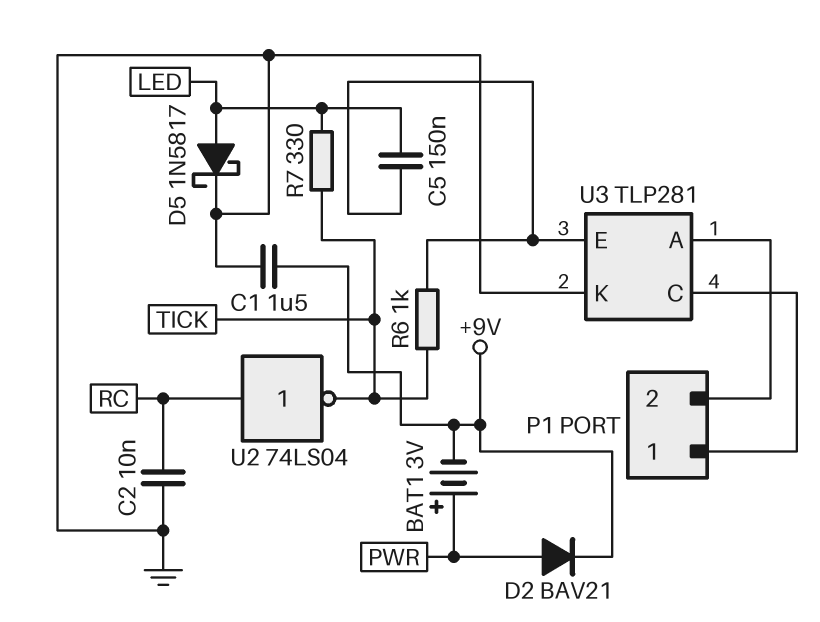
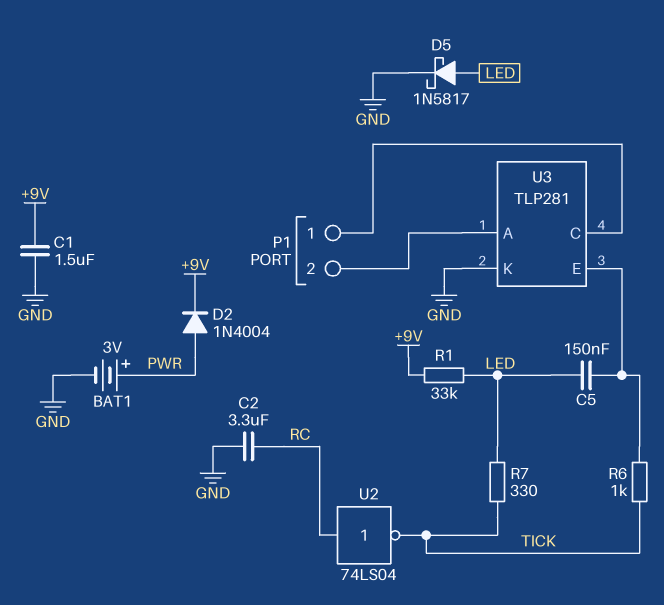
BAT1: 3V (plus PWR, minus +9V) -> 3V (plus PWR, minus GND)
C2: 10nF (GND, RC) -> 3.3uF (GND, RC)
D2: diode BAV21 (A PWR, K +9V) -> diode 1N4004 (A PWR, K +9V)
R1: none -> 33k (+9V, LED)

